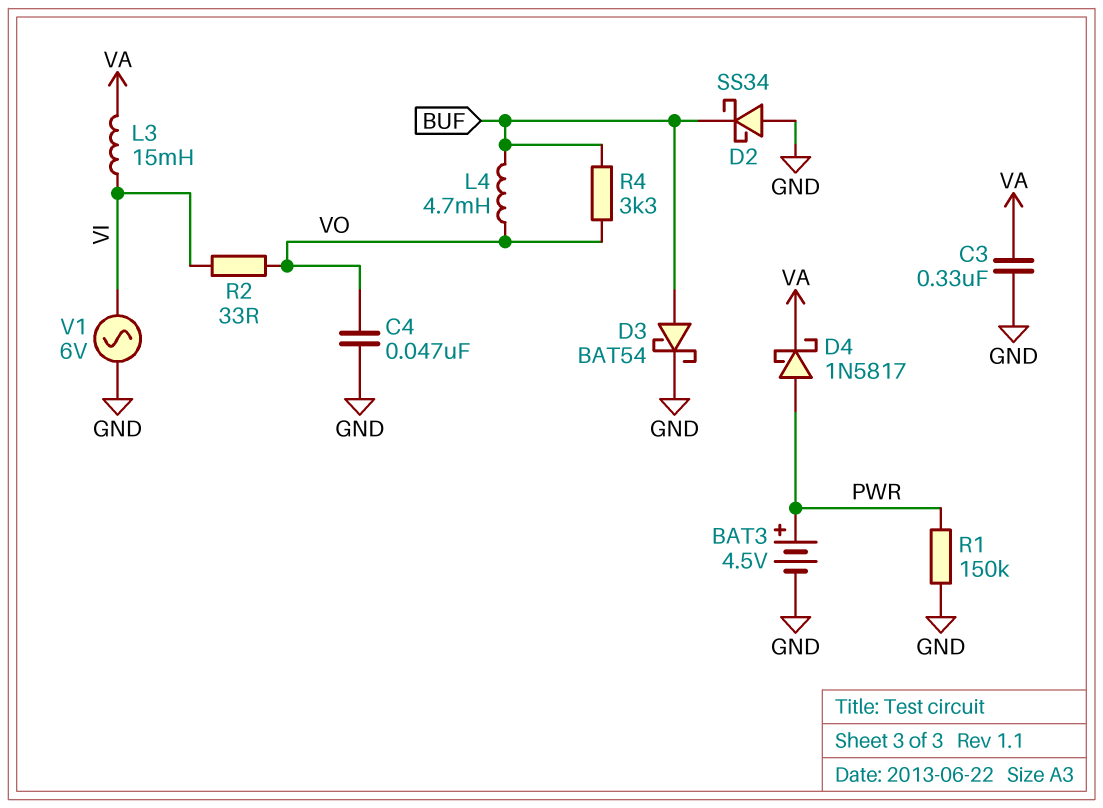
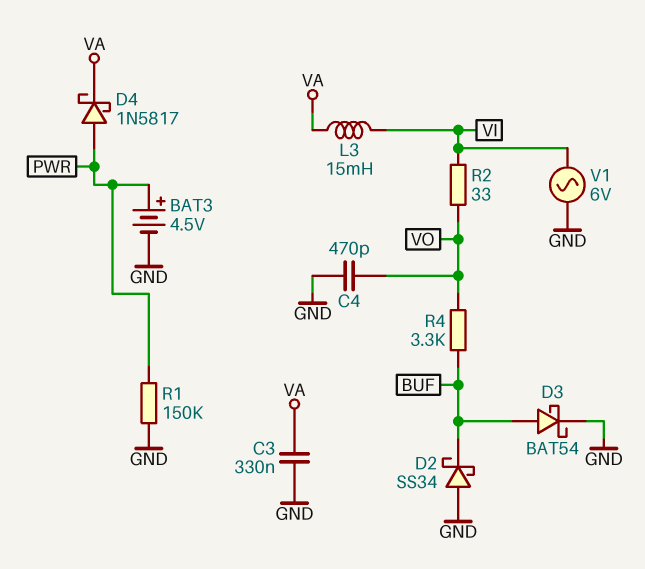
C4: 47nF (GND, VO) -> 470pF (GND, VO)
L4: 4.7mH (BUF, VO) -> none

